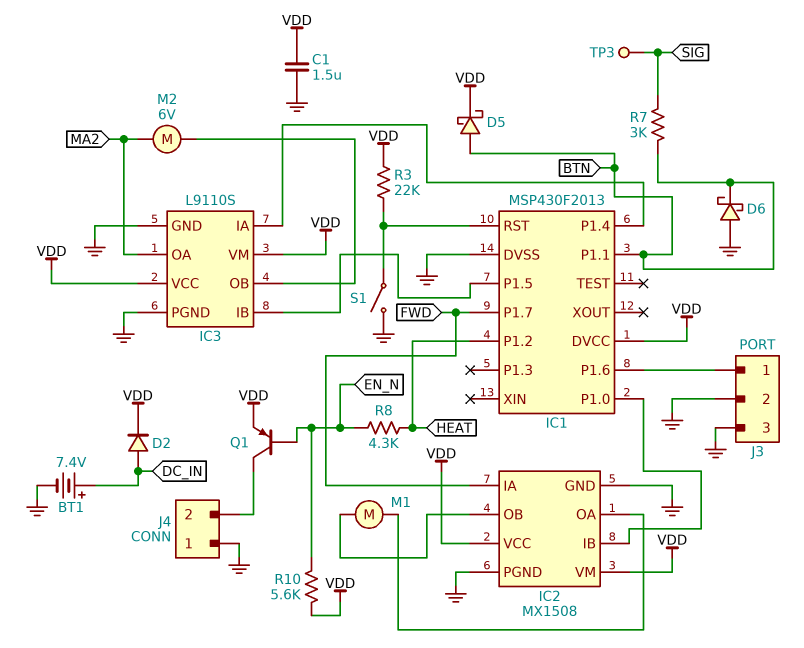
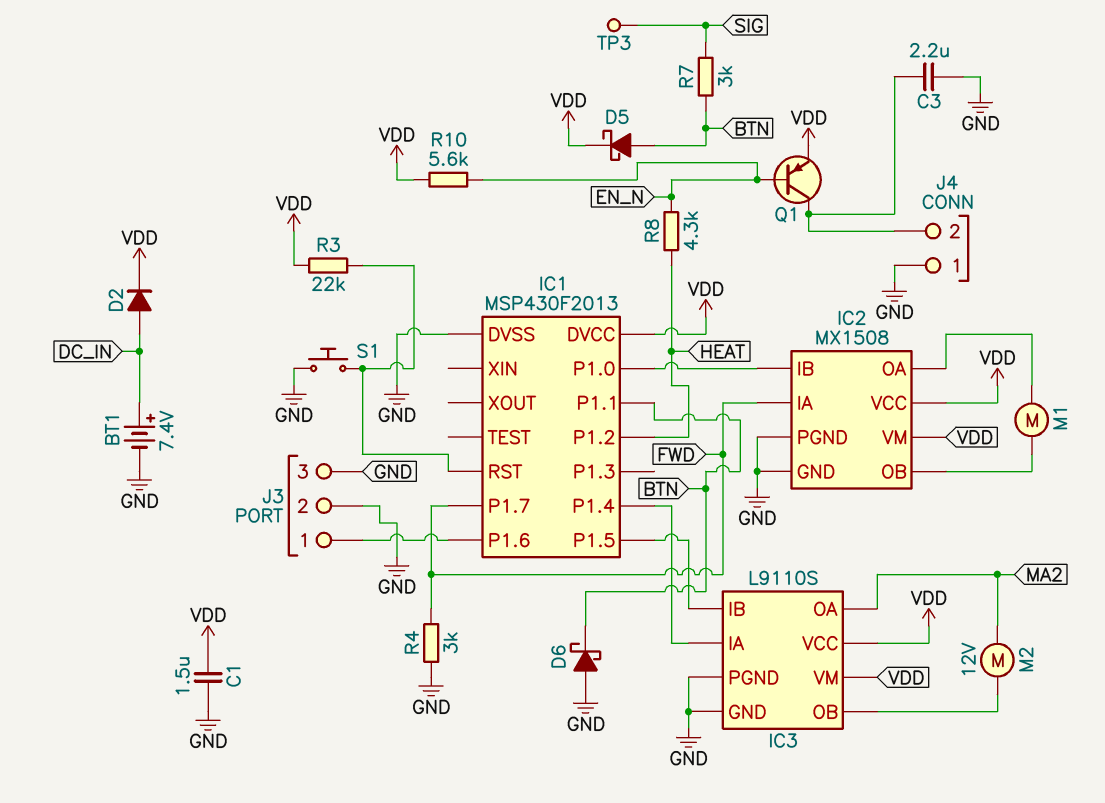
C3: none -> 2.2uF (GND, J4/2)
M2: motor 6V (IC3/OB, MA2) -> motor 12V (IC3/OB, MA2)
R4: none -> 3k (FWD, GND)
S1: switch (GND, IC1/RST) -> button (GND, IC1/RST)

